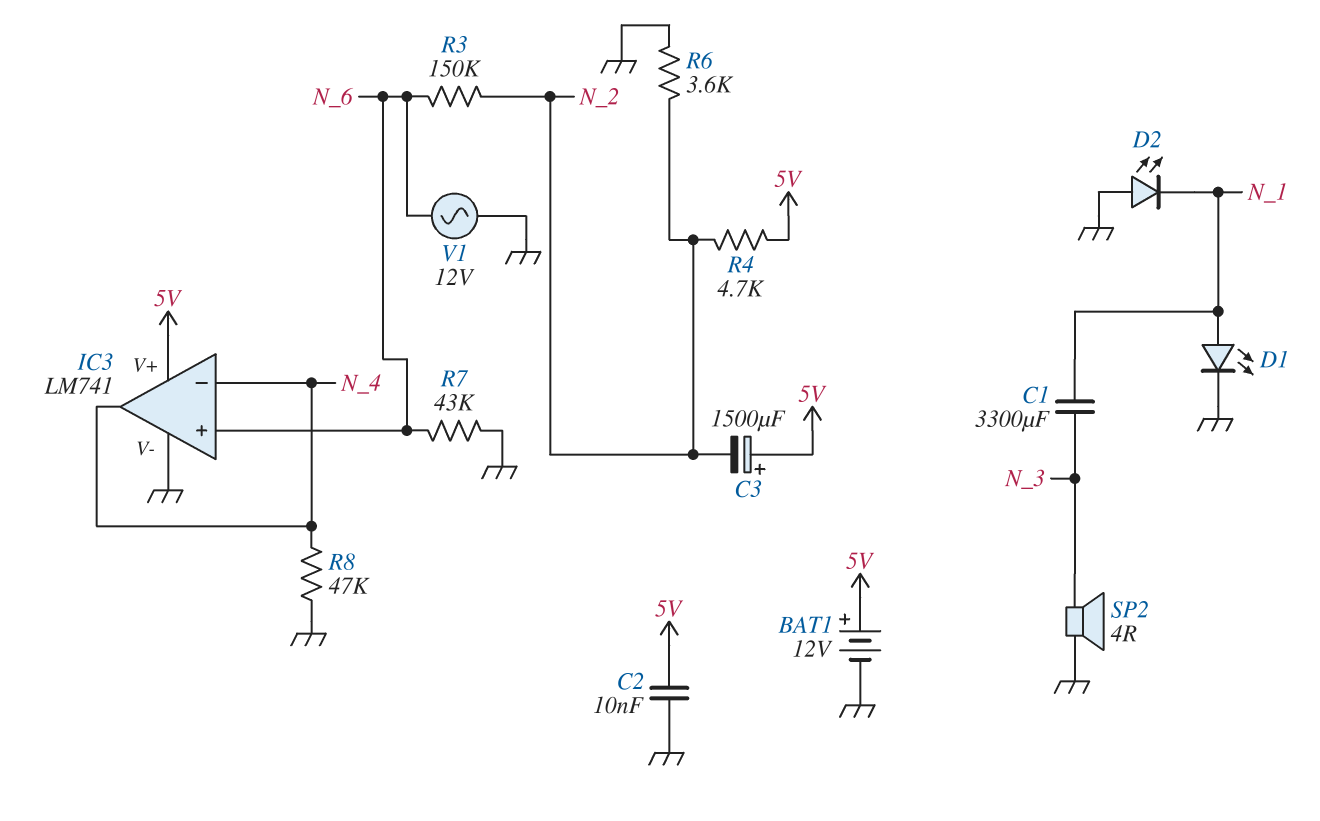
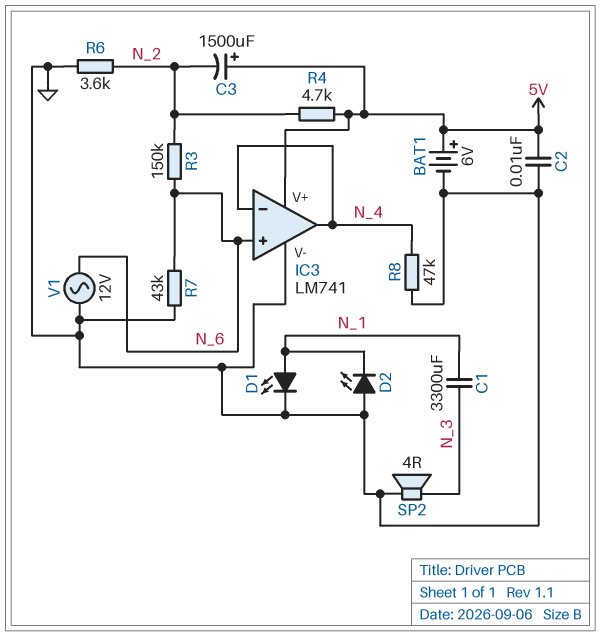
BAT1: 12V (plus 5V, minus GND) -> 6V (plus 5V, minus GND)

